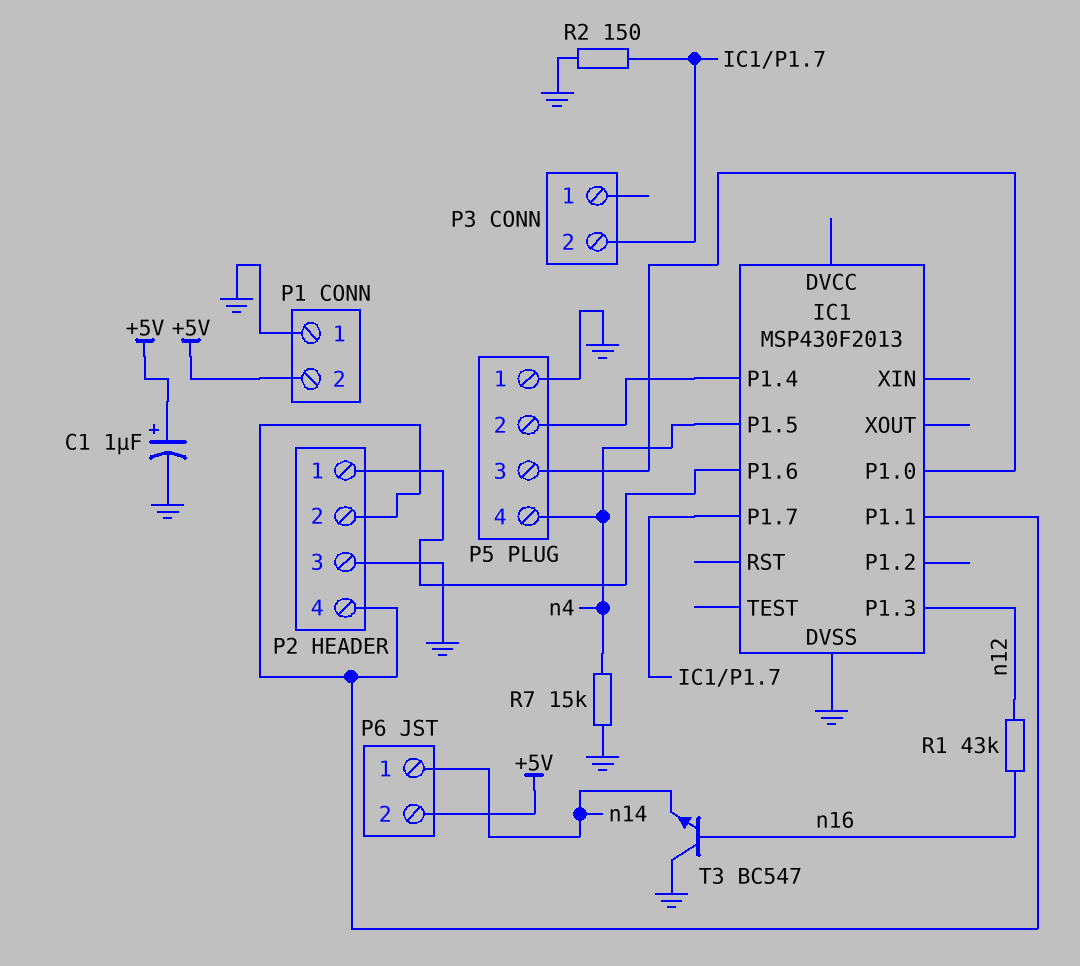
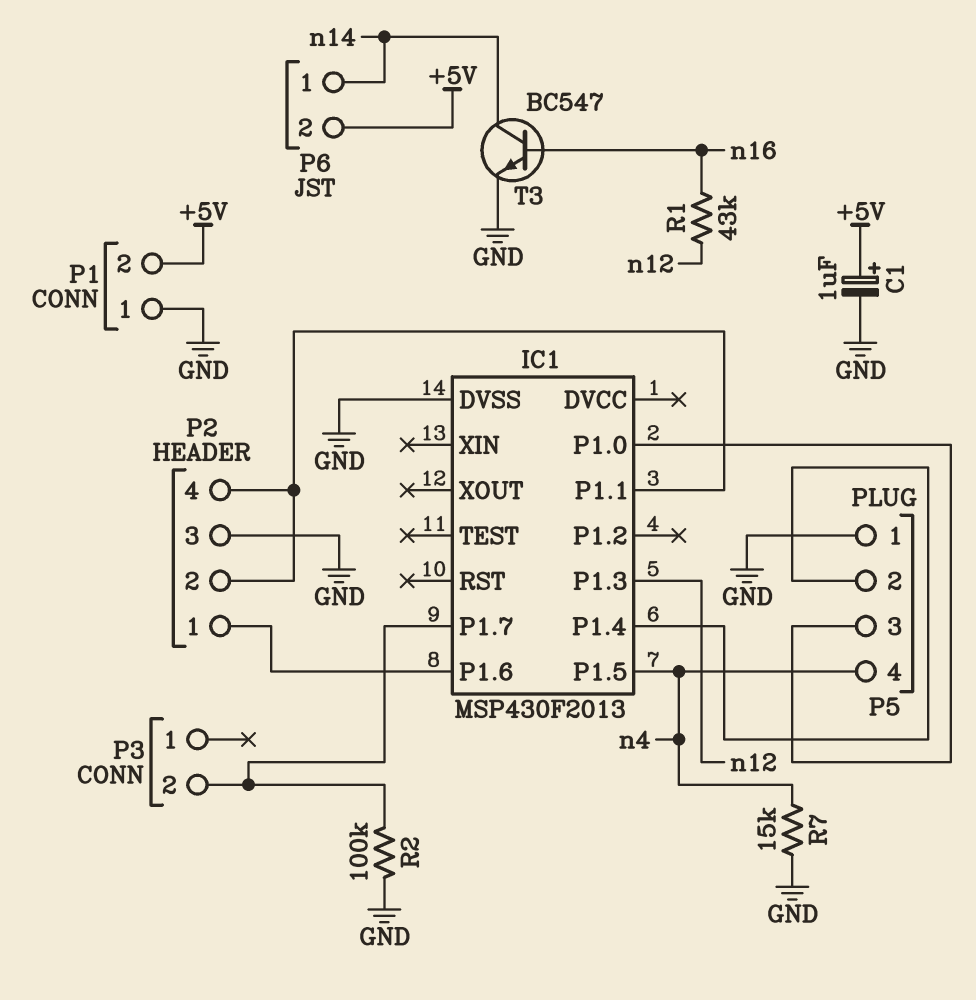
R2: 150 (GND, IC1/P1.7) -> 100k (GND, IC1/P1.7)
T3: NPN BC547 (B n16, C GND, E n14) -> NPN BC547 (B n16, C n14, E GND)

